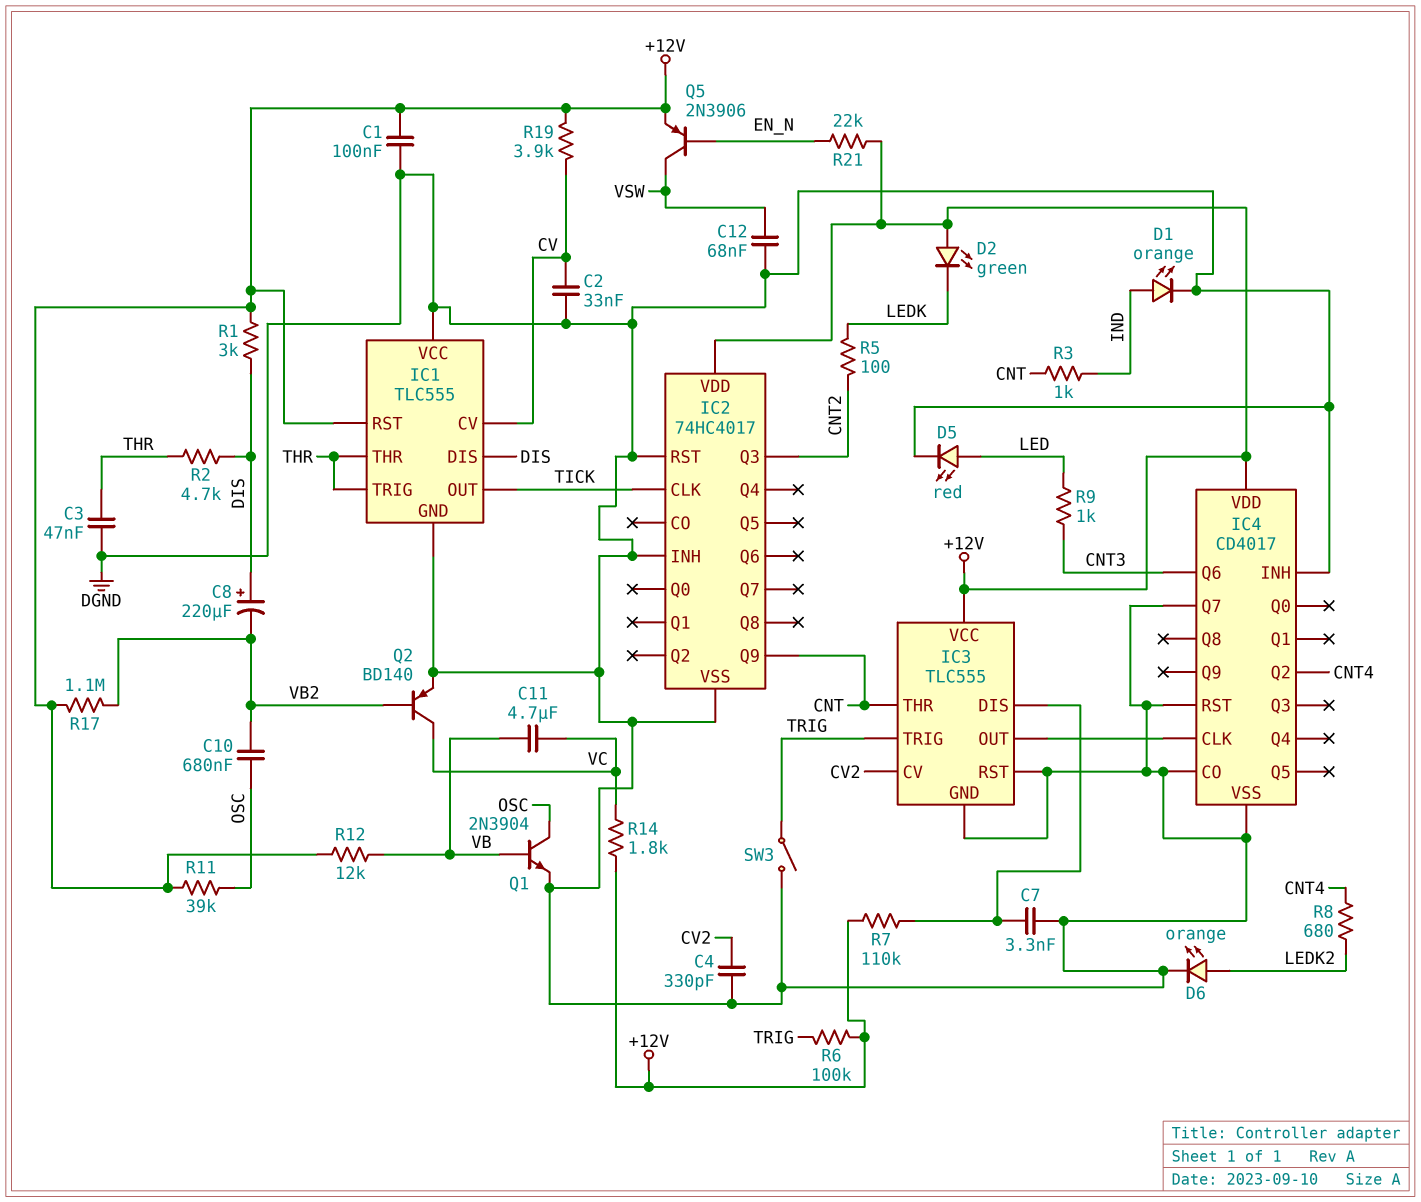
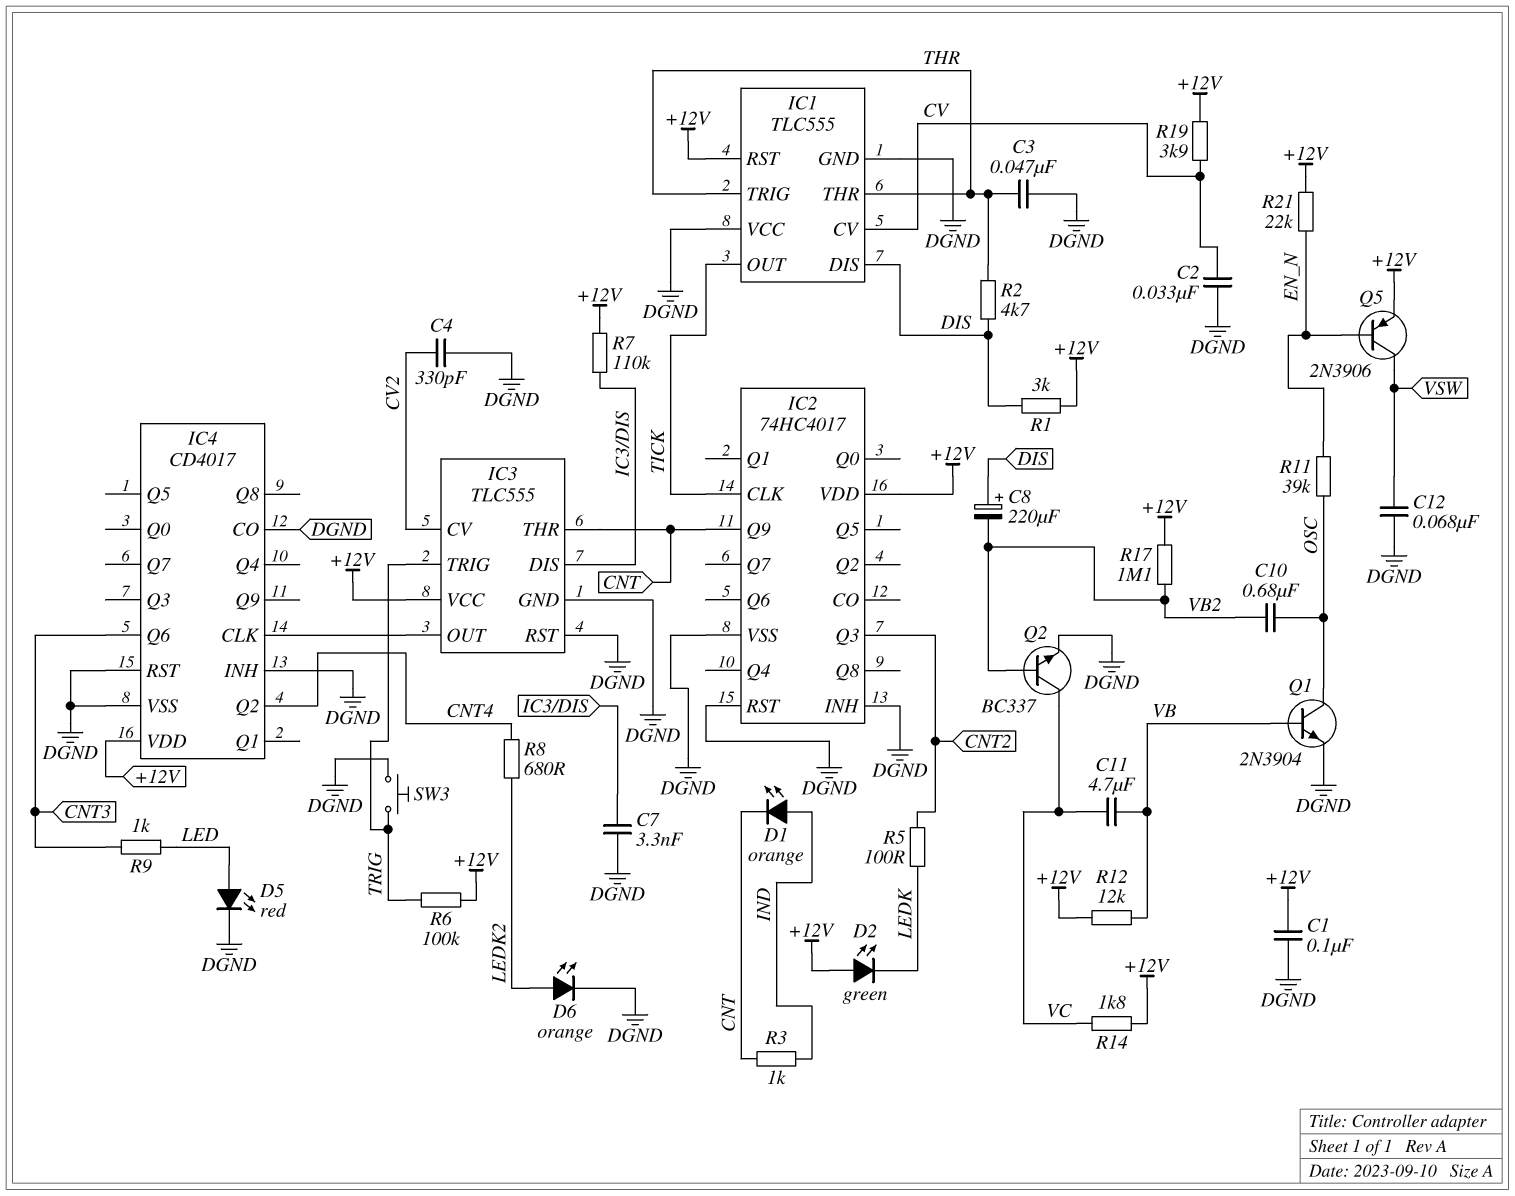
D1: LED orange (A IND, K DGND) -> LED orange (A IND, K CNT)
IC4 pin Q7: DGND -> none
Q2: PNP BD140 (B VB2, C VC, E DGND) -> NPN BC337 (B VB2, C VC, E DGND)
R11: 39k (+12V, OSC) -> 39k (EN_N, OSC)
SW3: switch (DGND, TRIG) -> button (DGND, TRIG)

